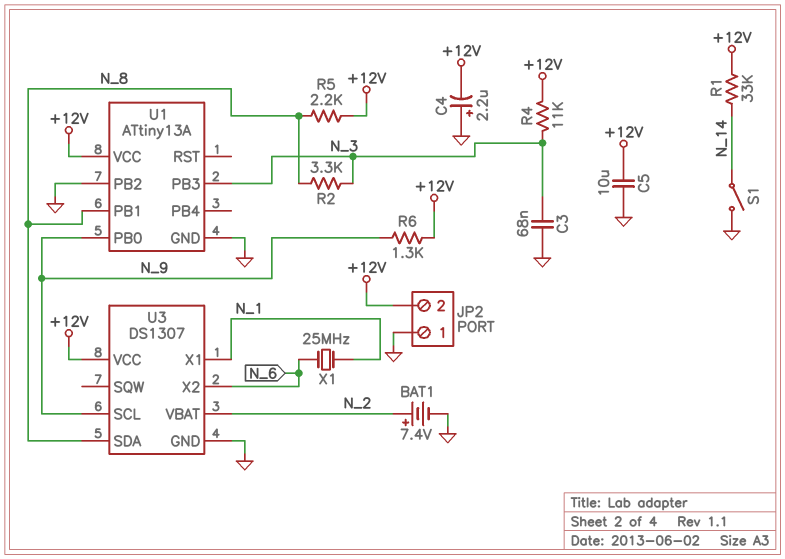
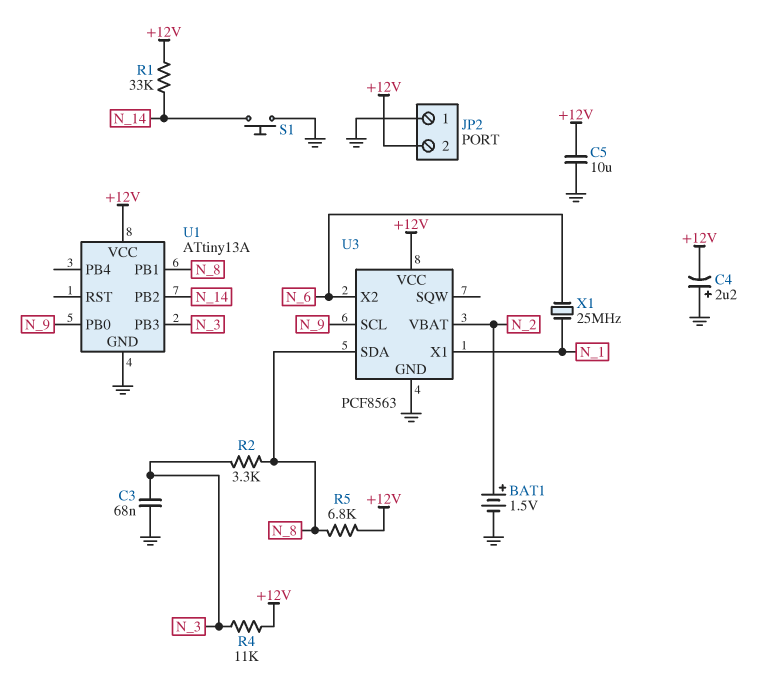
BAT1: 7.4V (plus N_2, minus GND) -> 1.5V (plus N_2, minus GND)
R5: 2.2k (+12V, N_8) -> 6.8k (+12V, N_8)
R6: 1.3k (+12V, N_9) -> none
S1: switch (GND, N_14) -> button (GND, N_14)
U1 pin PB2: GND -> N_14
U3: DS1307 -> PCF8563

